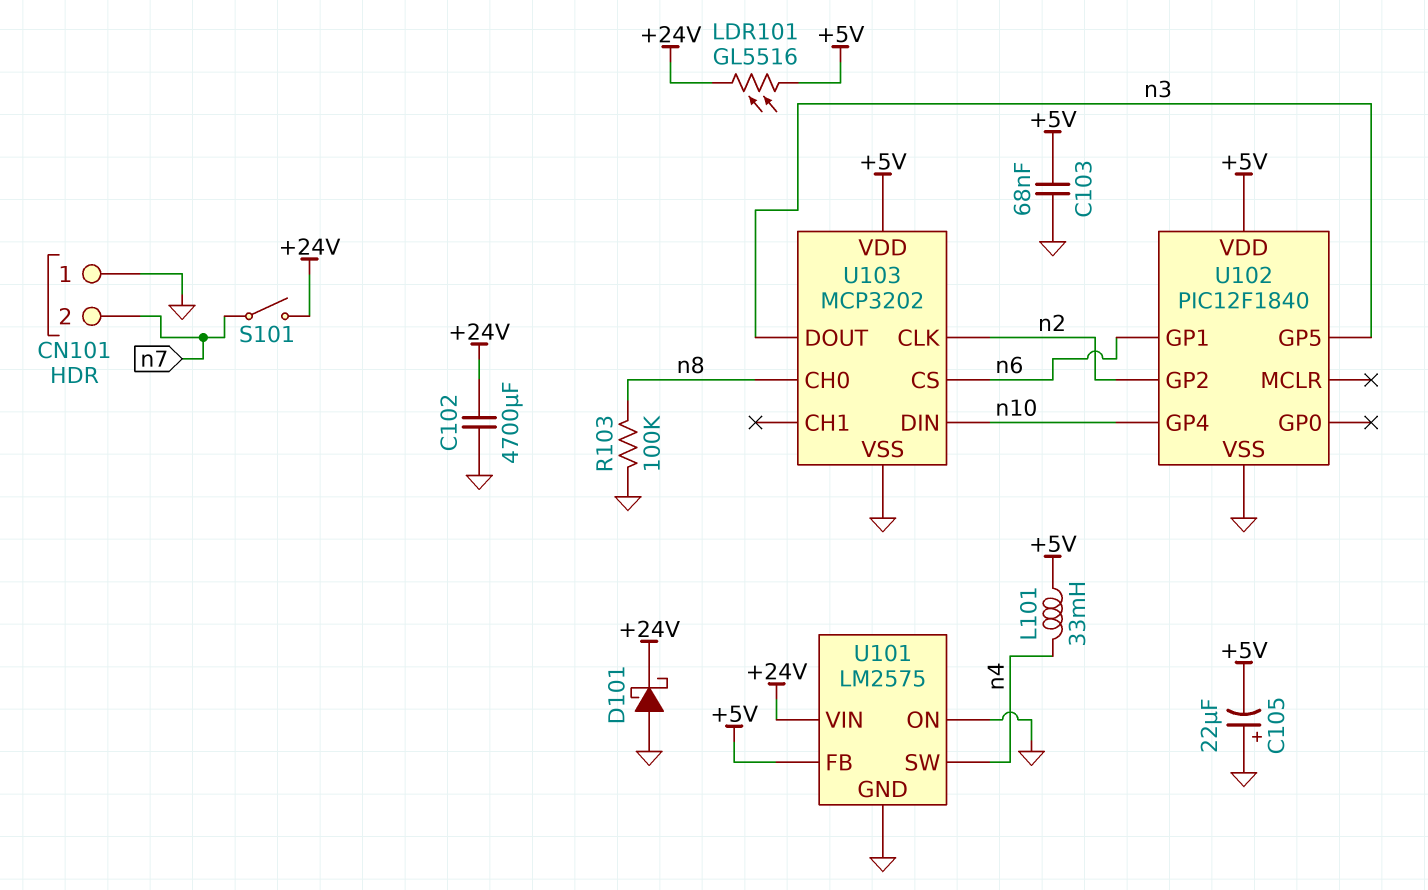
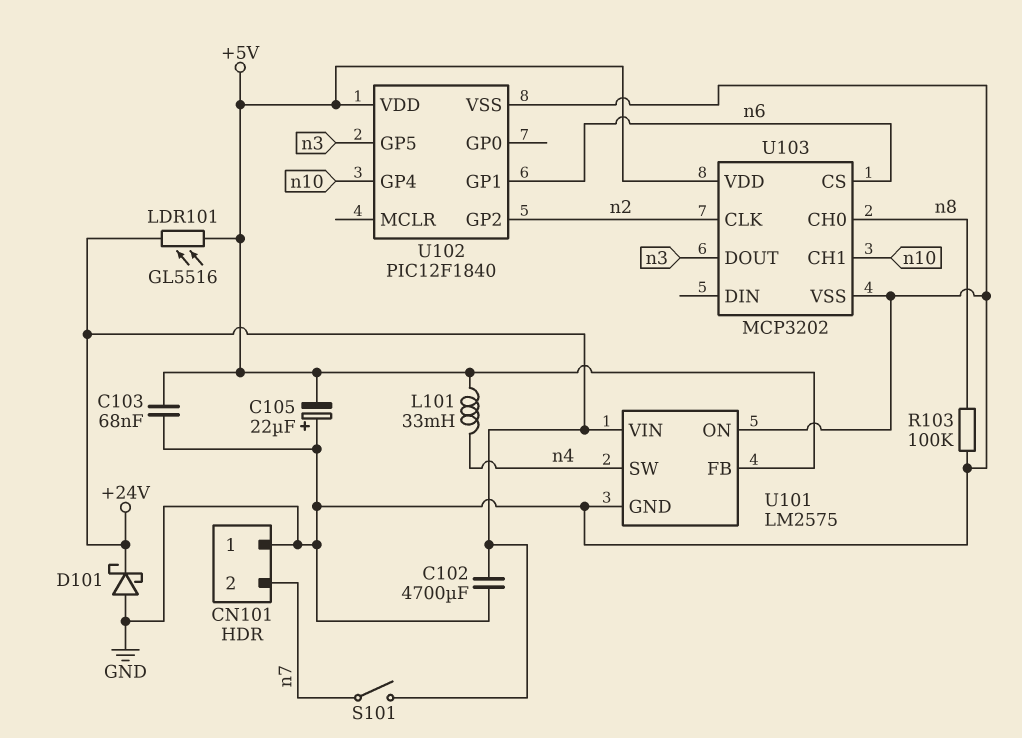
U103 pin CH1: none -> n10
U103 pin DIN: n10 -> none

